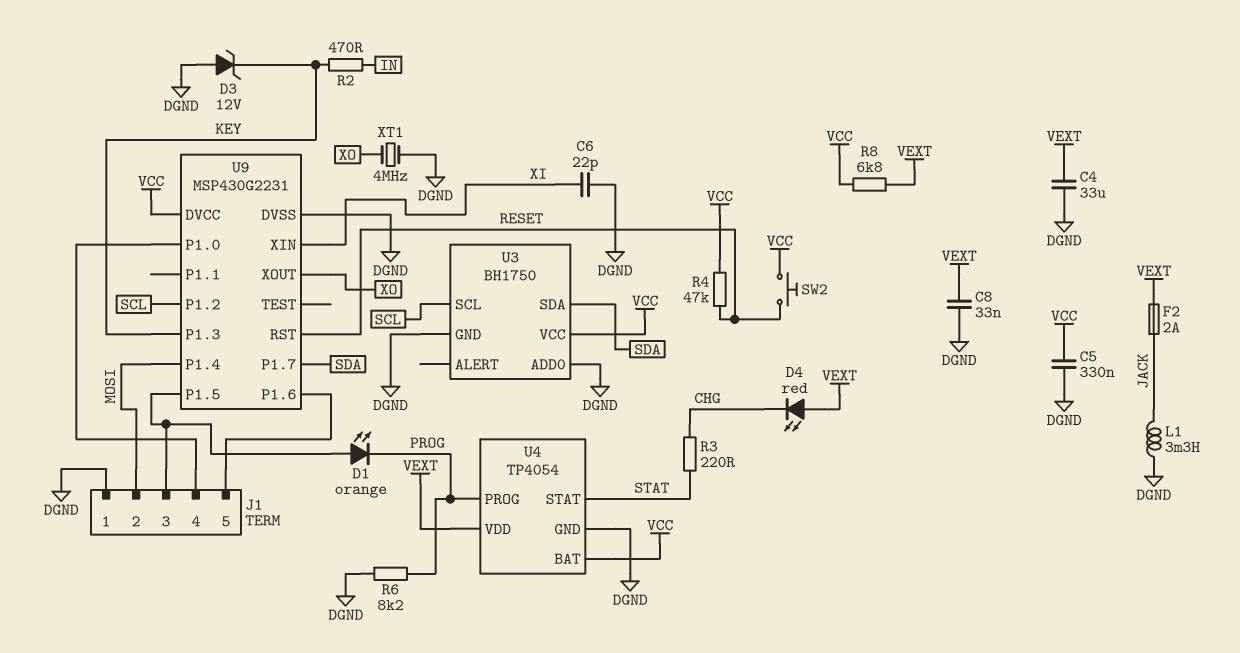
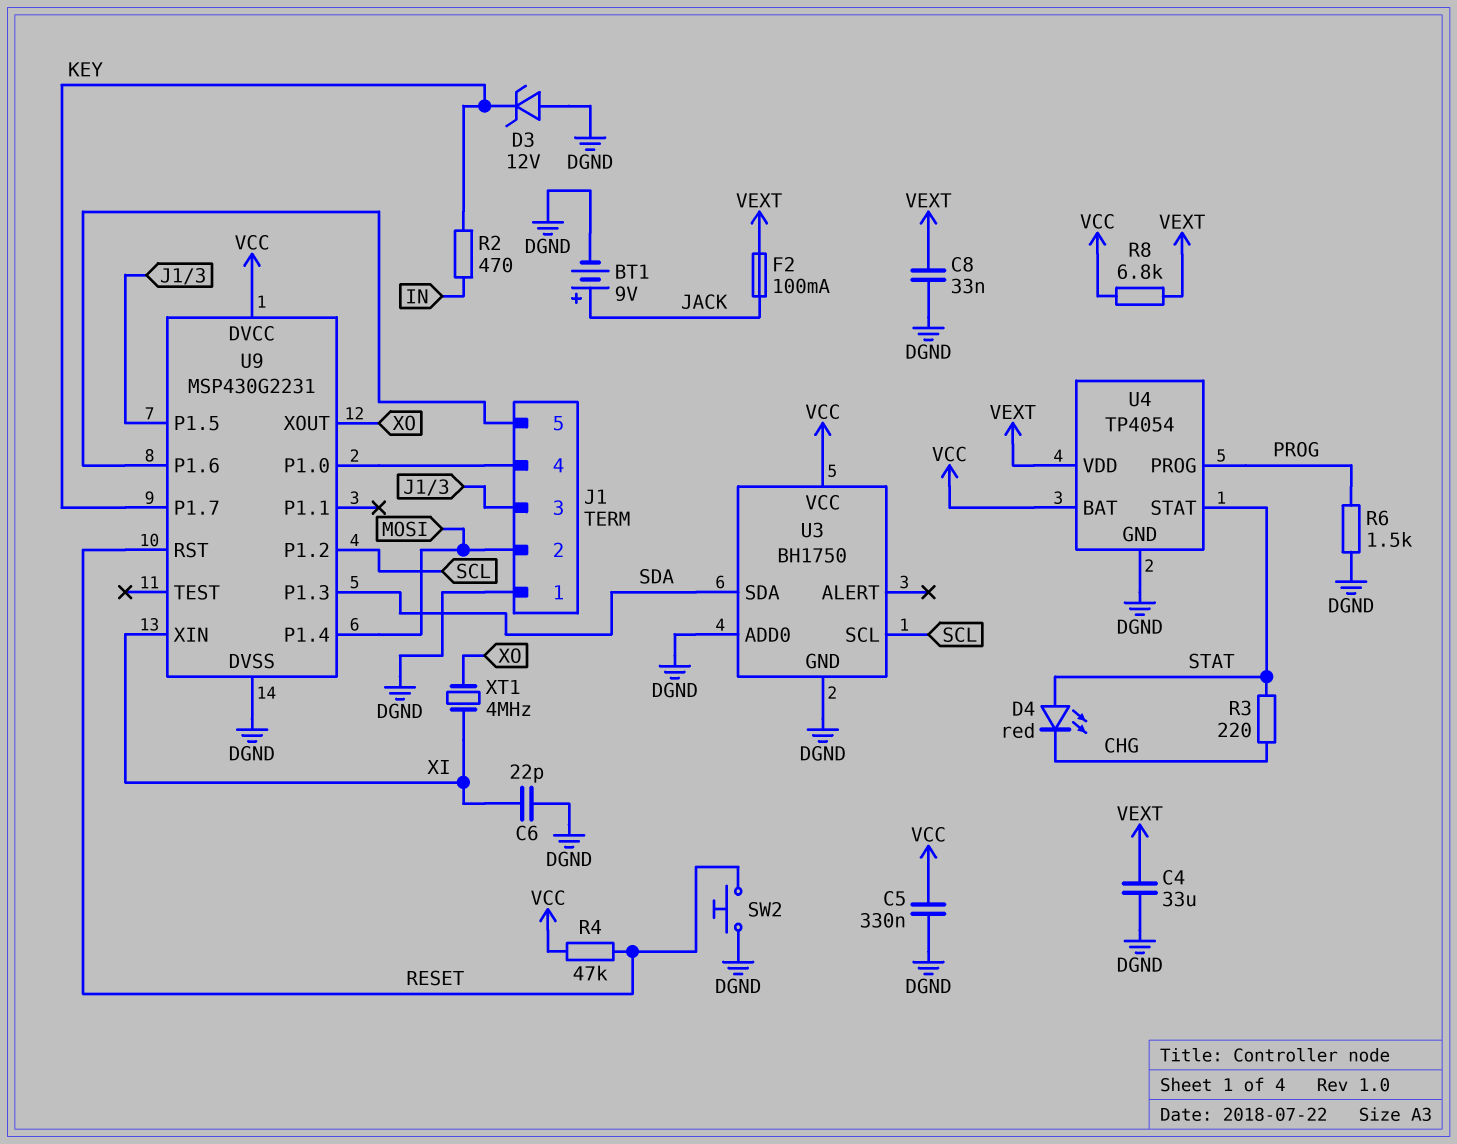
BT1: none -> 9V (plus JACK, minus DGND)
D1: LED orange (A J1/3, K PROG) -> none
D4: LED red (A VEXT, K CHG) -> LED red (A STAT, K CHG)
F2: 2A (JACK, VEXT) -> 100mA (JACK, VEXT)
L1: 3.3mH (DGND, JACK) -> none
R6: 8.2k (DGND, PROG) -> 1.5k (DGND, PROG)
SW2: button (RESET, VCC) -> button (DGND, RESET)
U9 pin P1.3: KEY -> SDA
U9 pin P1.7: SDA -> KEY
XT1: 4MHz (DGND, XO) -> 4MHz (XI, XO)

